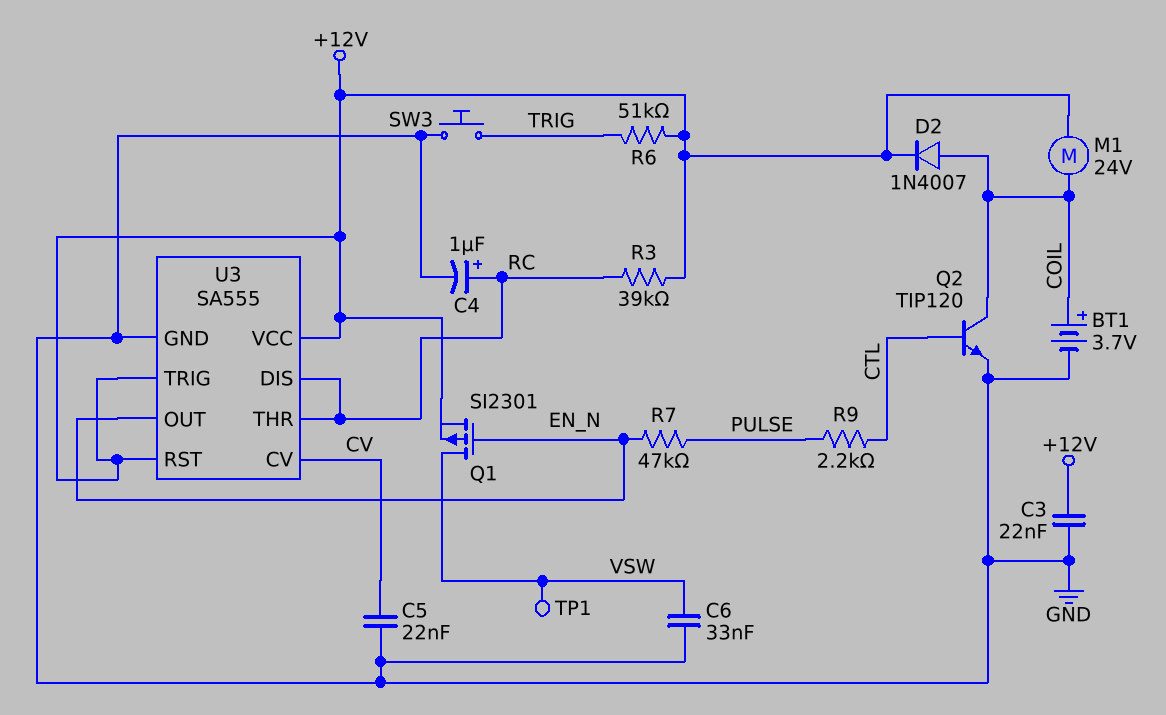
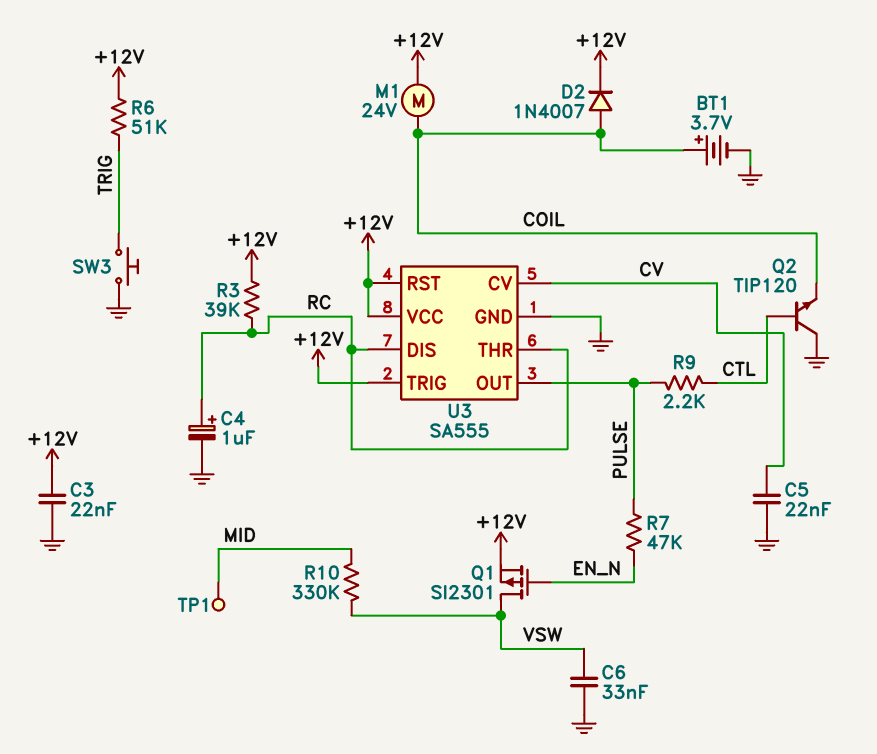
Q2: NPN TIP120 (B CTL, C COIL, E GND) -> NPN TIP120 (B CTL, C GND, E COIL)
R10: none -> 330k (MID, VSW)
TP1: test point (VSW) -> test point (MID)
U3 pin OUT: EN_N -> PULSE

